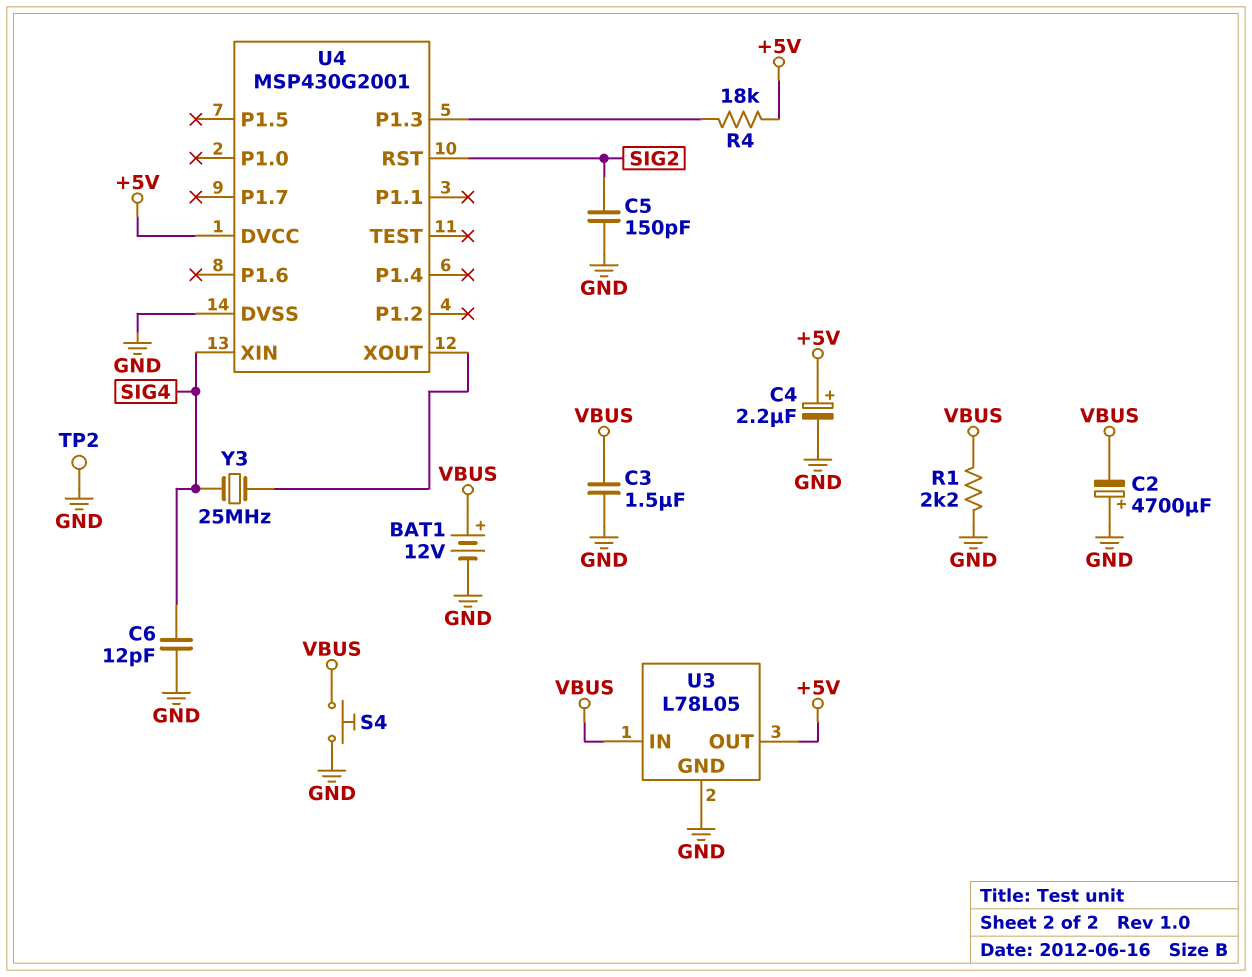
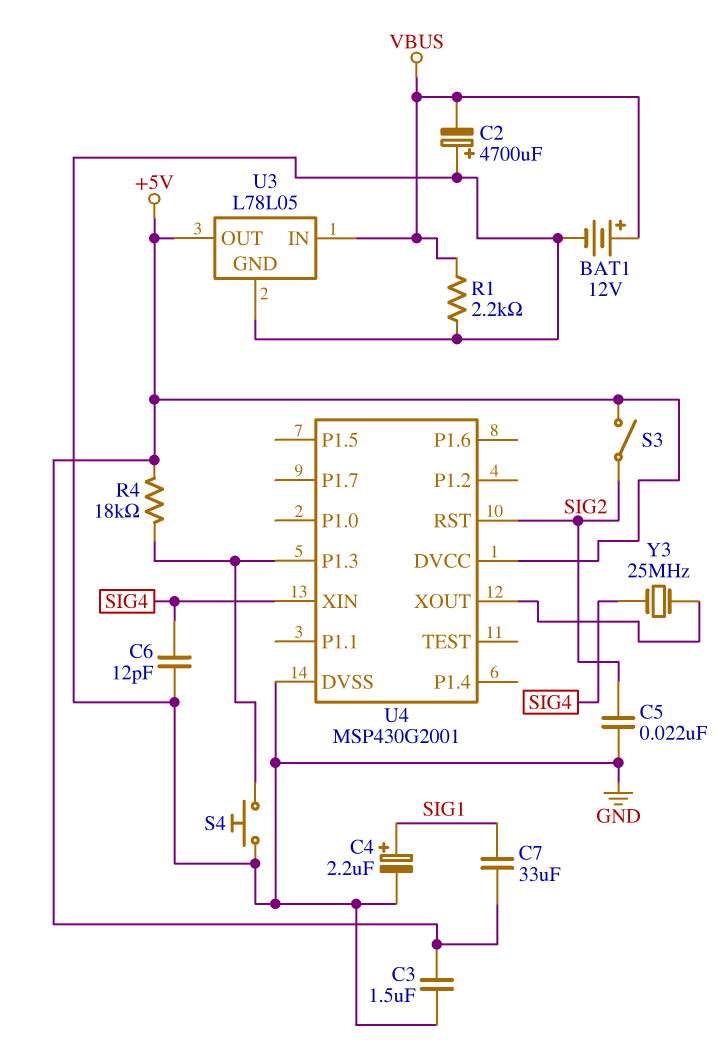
C3: 1.5uF (GND, VBUS) -> 1.5uF (+5V, GND)
C4: 2.2uF (plus +5V, minus GND) -> 2.2uF (plus SIG1, minus GND)
C5: 150pF (GND, SIG2) -> 22nF (GND, SIG2)
C7: none -> 33uF (+5V, SIG1)
S3: none -> switch (+5V, SIG2)
S4: button (GND, VBUS) -> button (GND, U4/P1.3)
TP2: test point (GND) -> none

